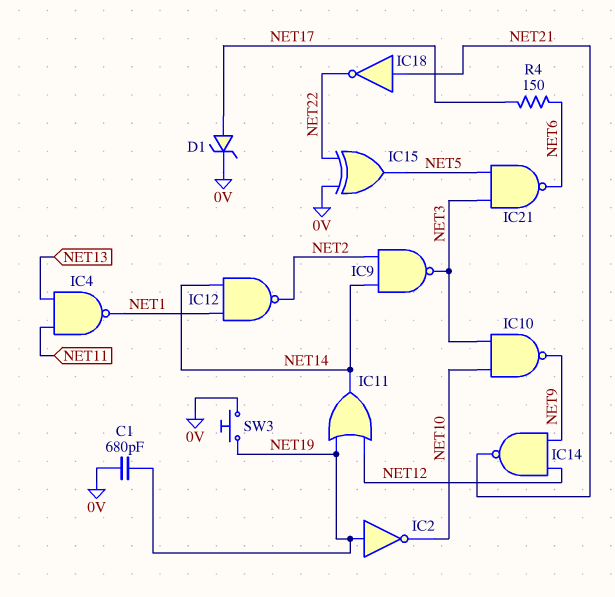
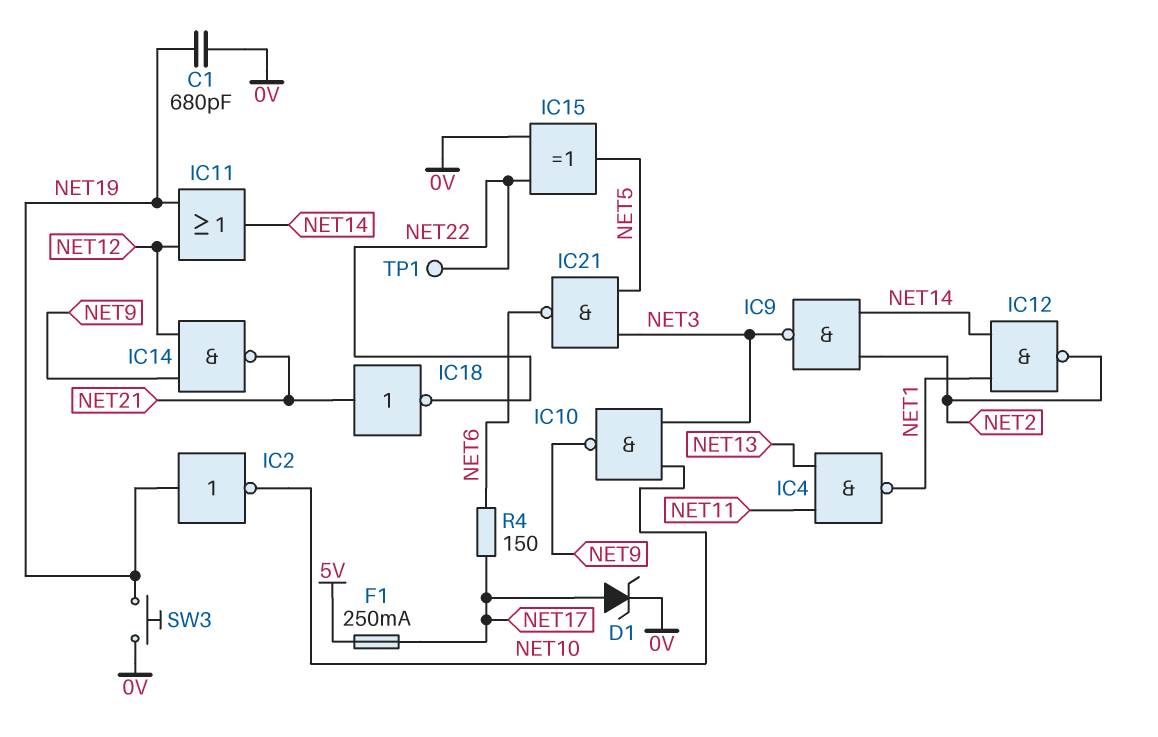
F1: none -> 250mA (5V, NET17)
TP1: none -> test point (NET22)

